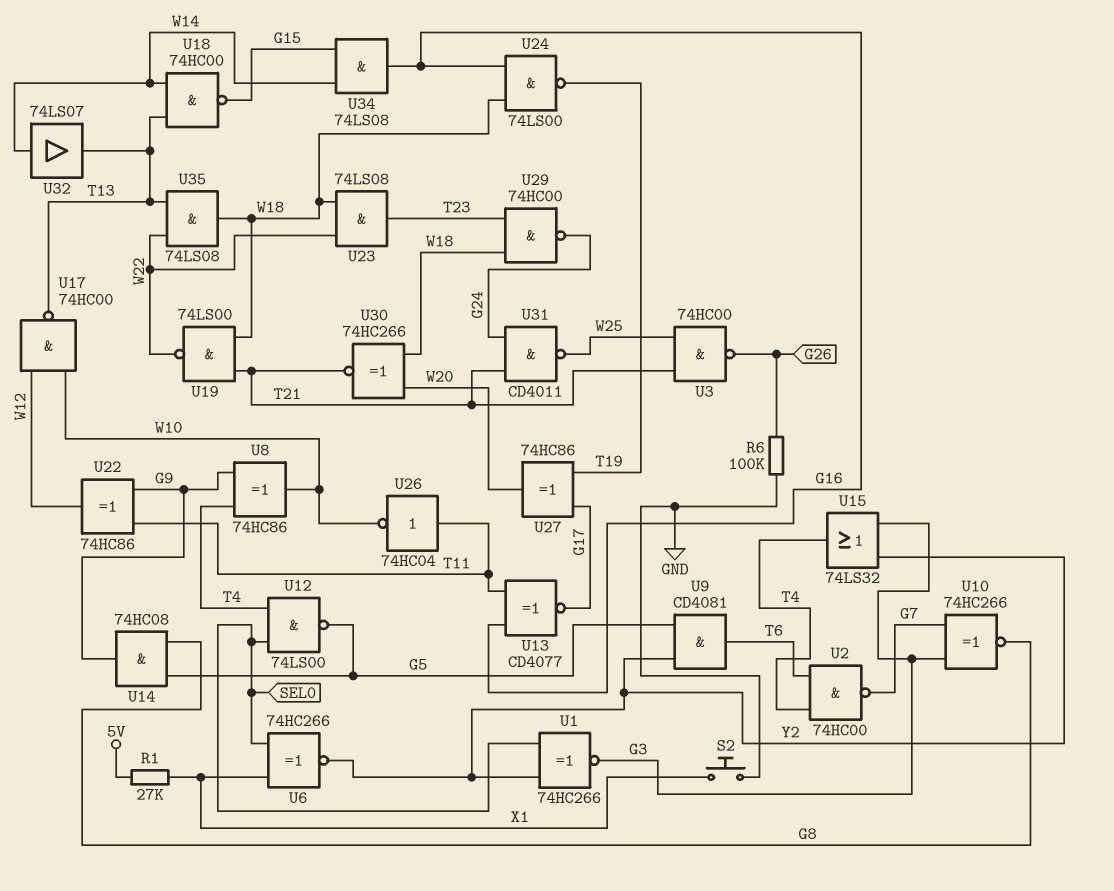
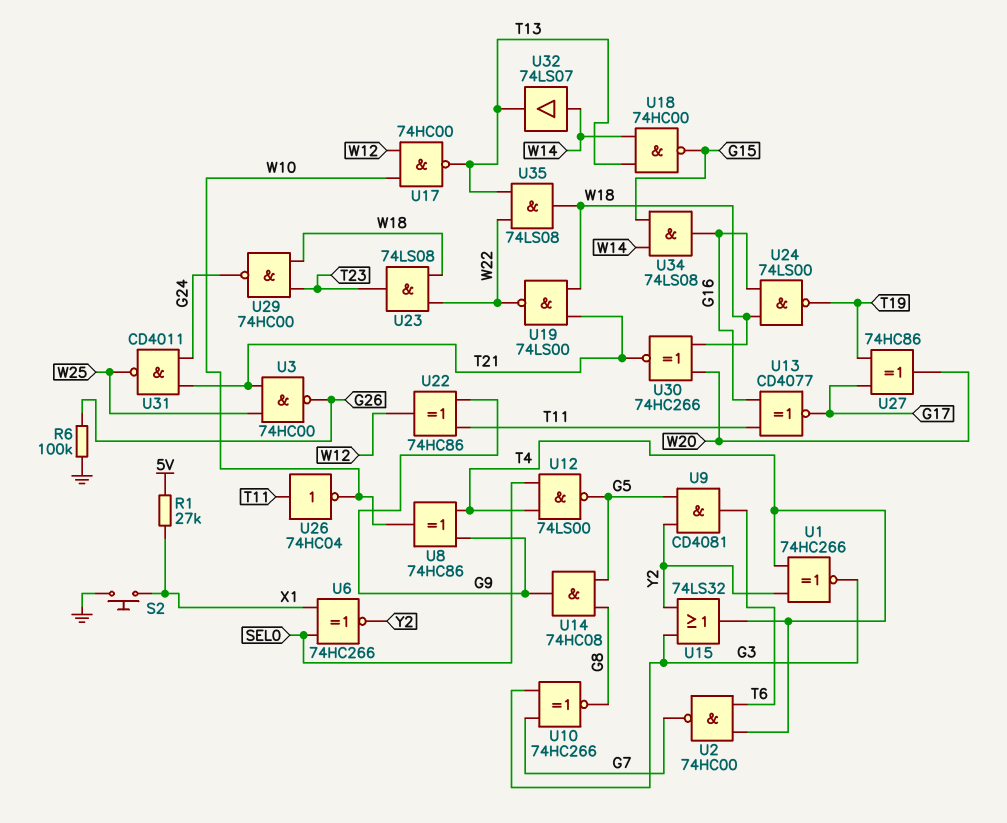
U1: XNOR 74HC266 (in SEL0, in Y2, out G3) -> XNOR 74HC266 (in T4, in Y2, out G3)

